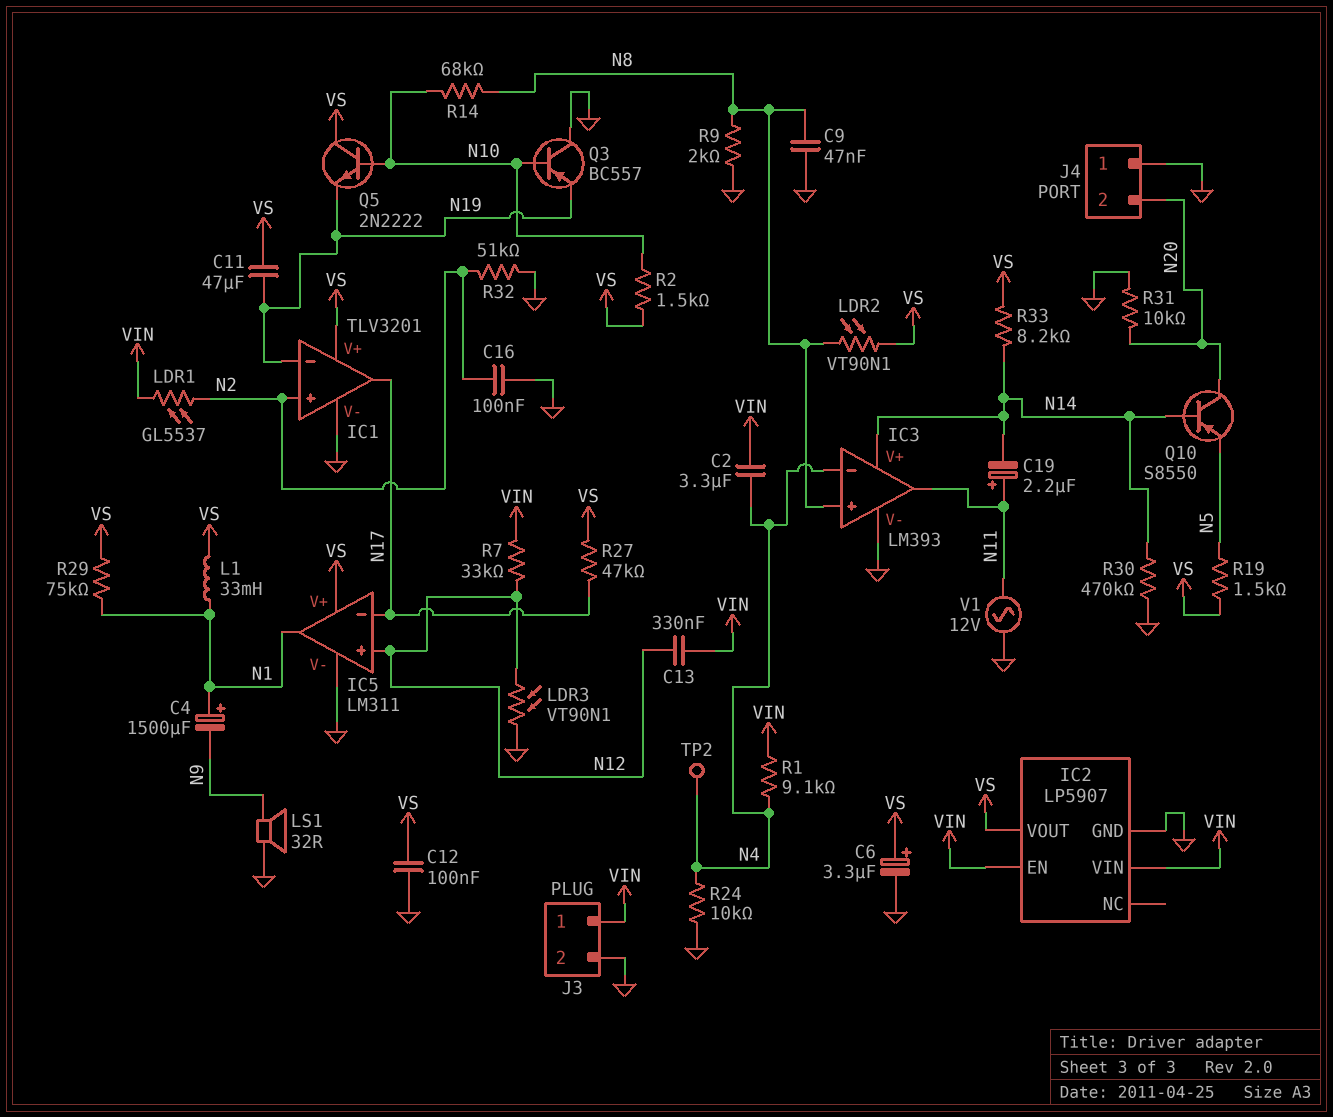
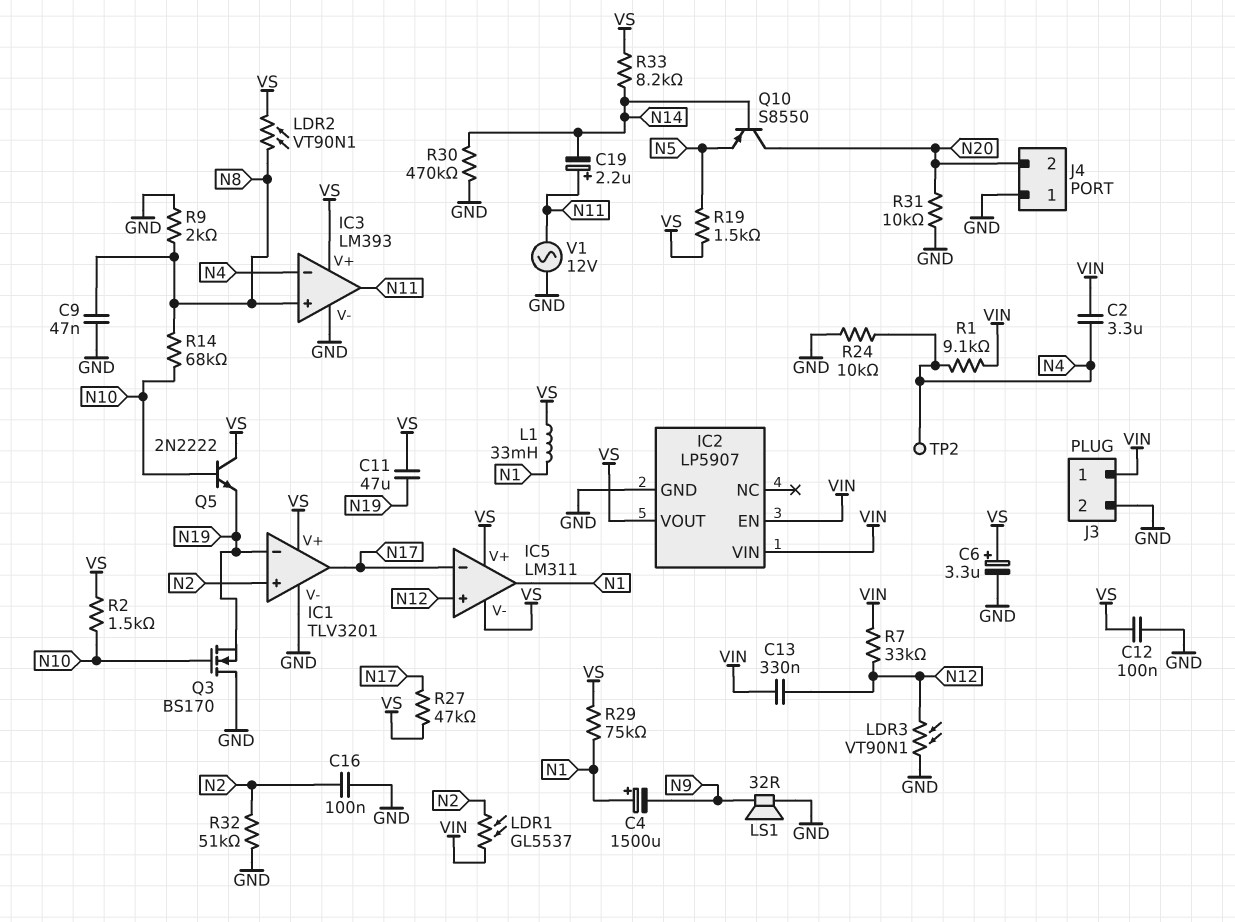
IC3 pin V+: N14 -> VS
IC5 pin V-: GND -> VS
Q3: PNP BC557 (B N10, C GND, E N19) -> NMOS BS170 (G N10, D GND, S N19)

